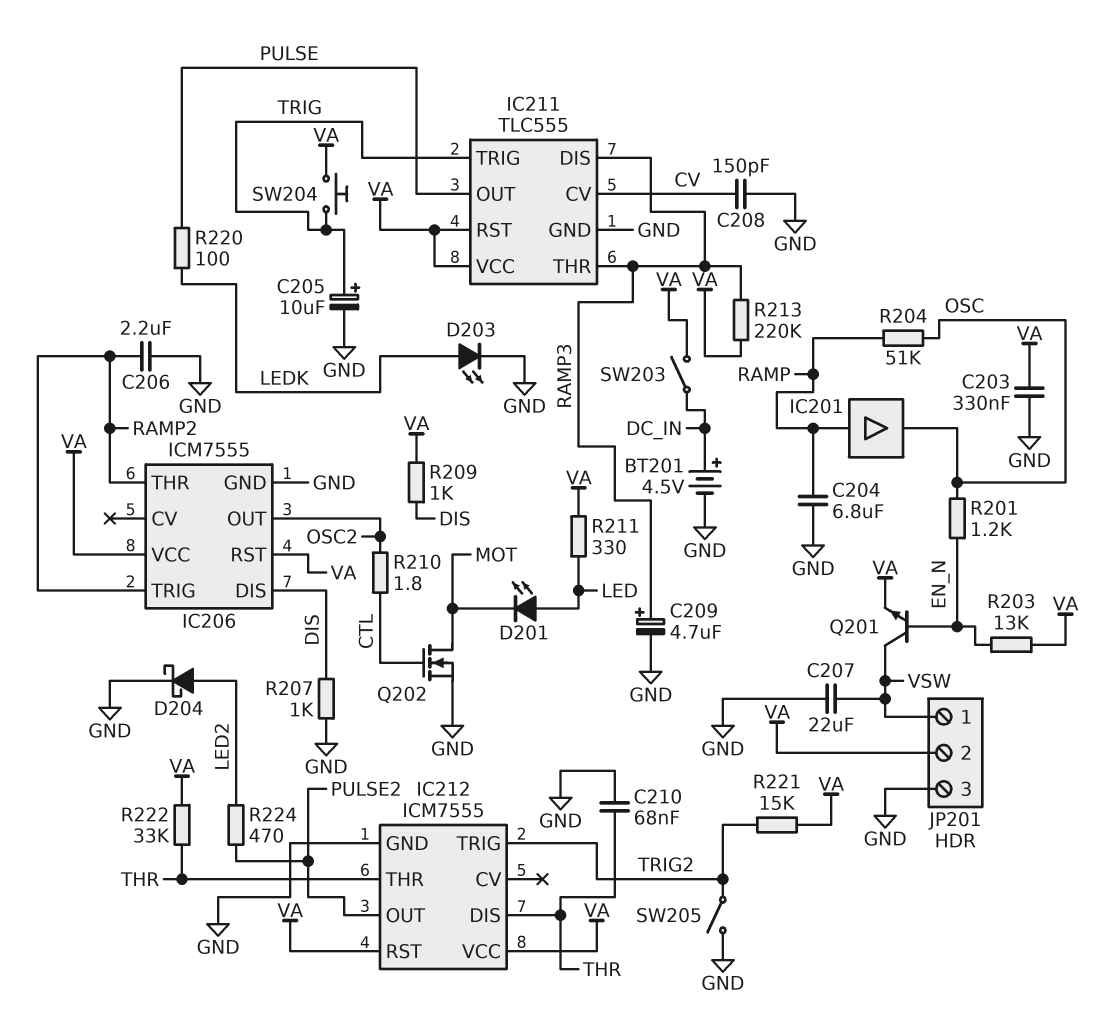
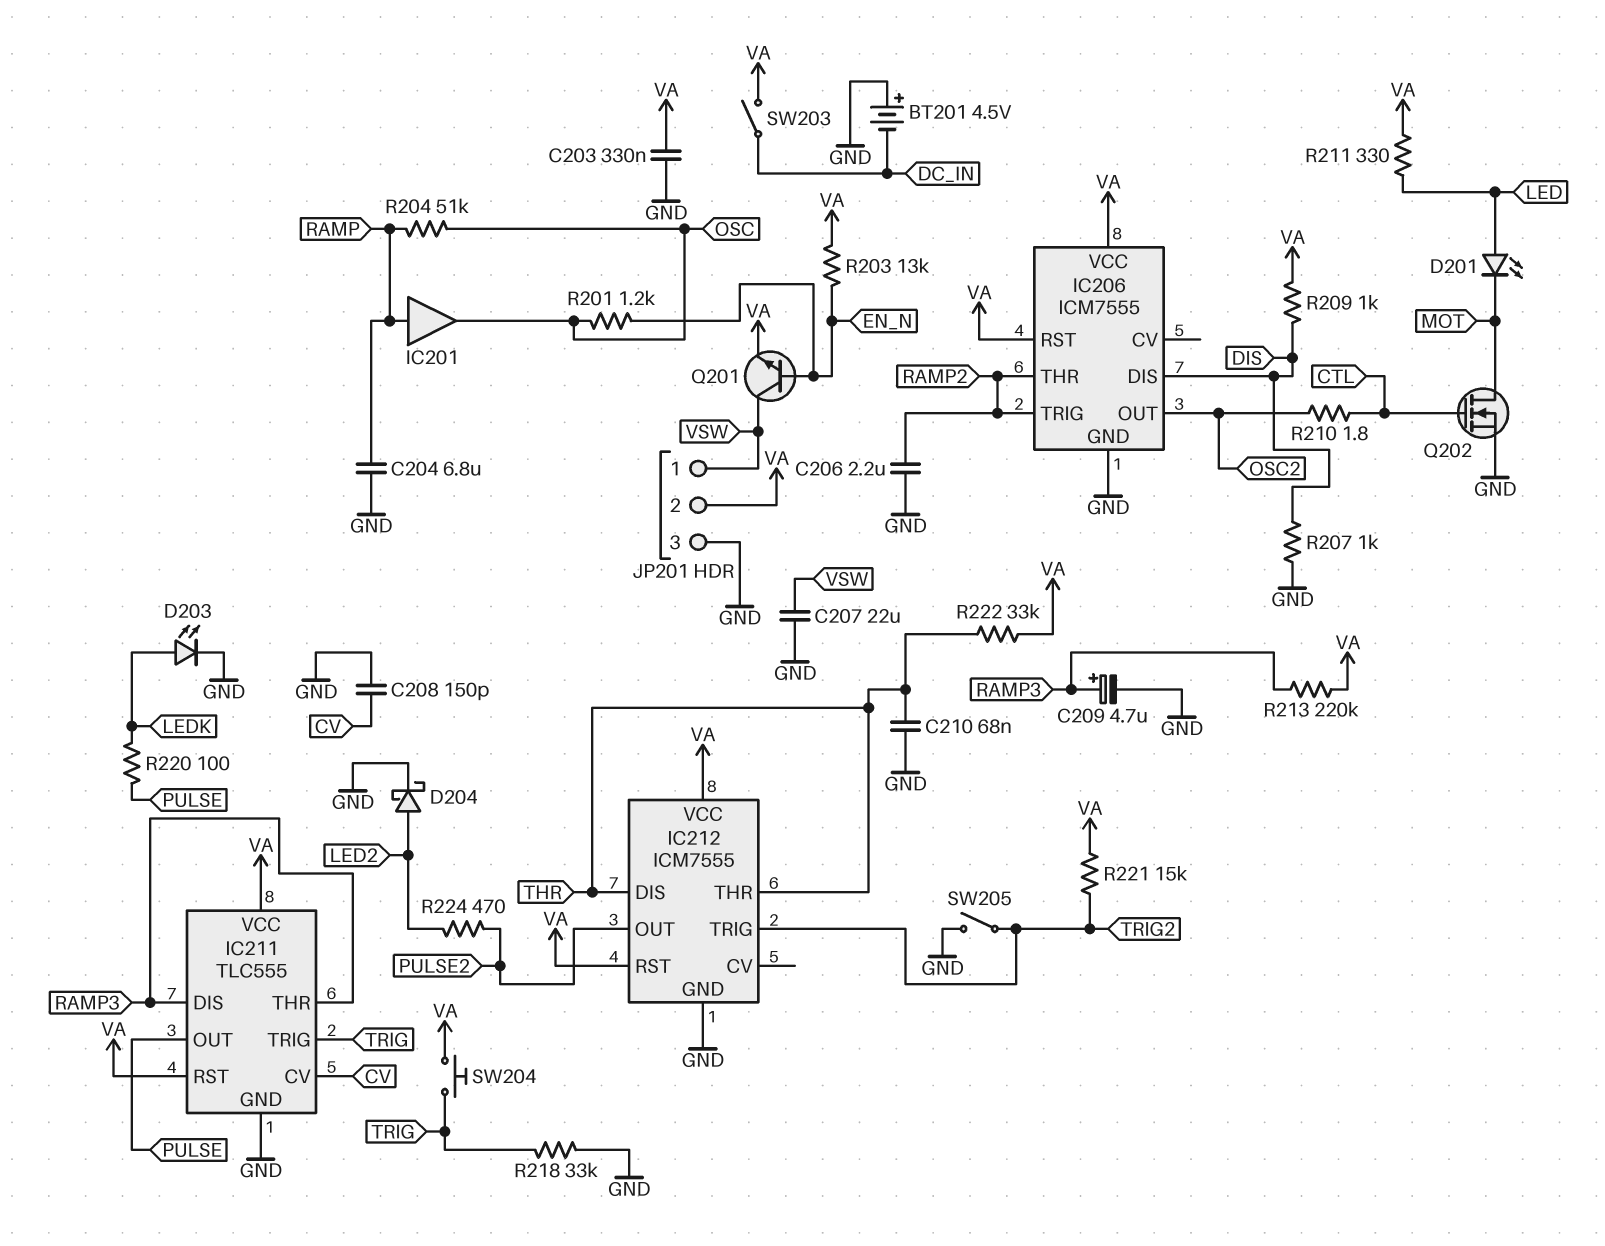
BT201: 4.5V (plus DC_IN, minus GND) -> 4.5V (plus GND, minus DC_IN)
C205: 10uF (plus TRIG, minus GND) -> none
R218: none -> 33k (GND, TRIG)

